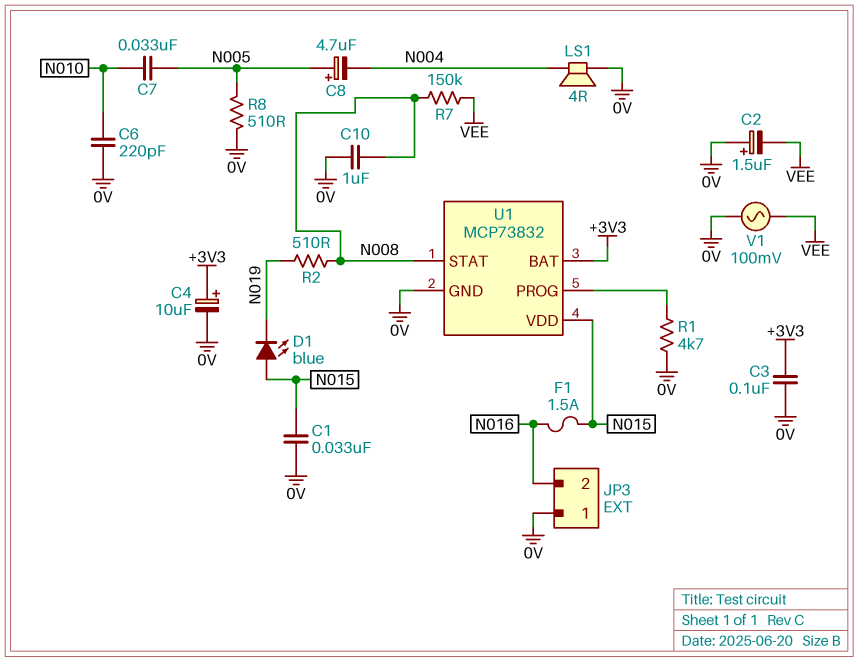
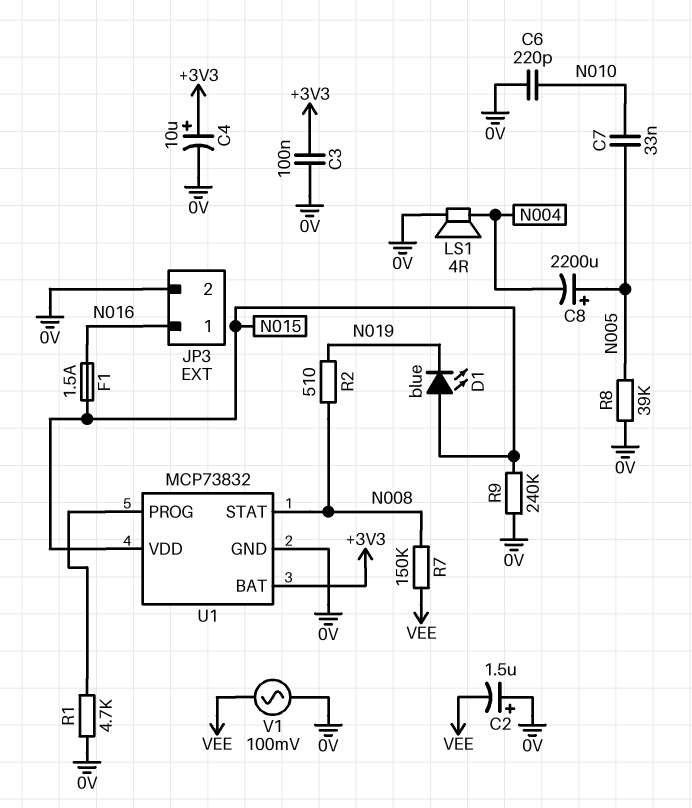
C1: 33nF (0V, N015) -> none
C8: 4.7uF (plus N005, minus N004) -> 2200uF (plus N005, minus N004)
C10: 1uF (0V, N008) -> none
JP3 pin 1: 0V -> N016
JP3 pin 2: N016 -> 0V
R8: 510 (0V, N005) -> 39k (0V, N005)
R9: none -> 240k (0V, N015)

